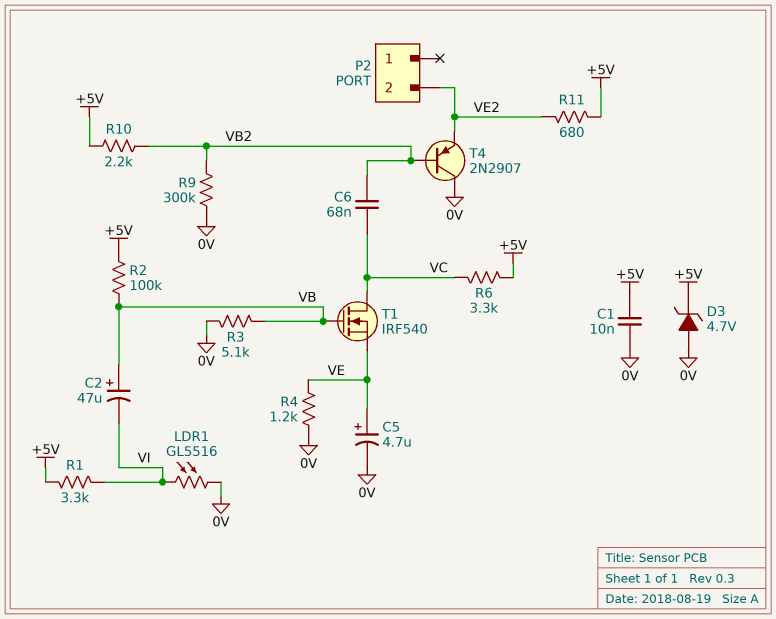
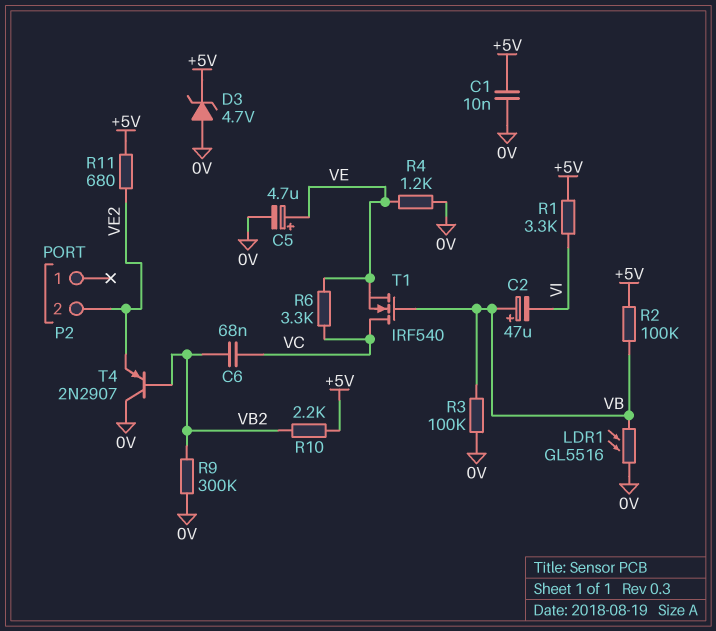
LDR1: GL5516 (0V, VI) -> GL5516 (0V, VB)
R3: 5.1k (0V, VB) -> 100k (0V, VB)
R6: 3.3k (+5V, VC) -> 3.3k (VC, VE)

